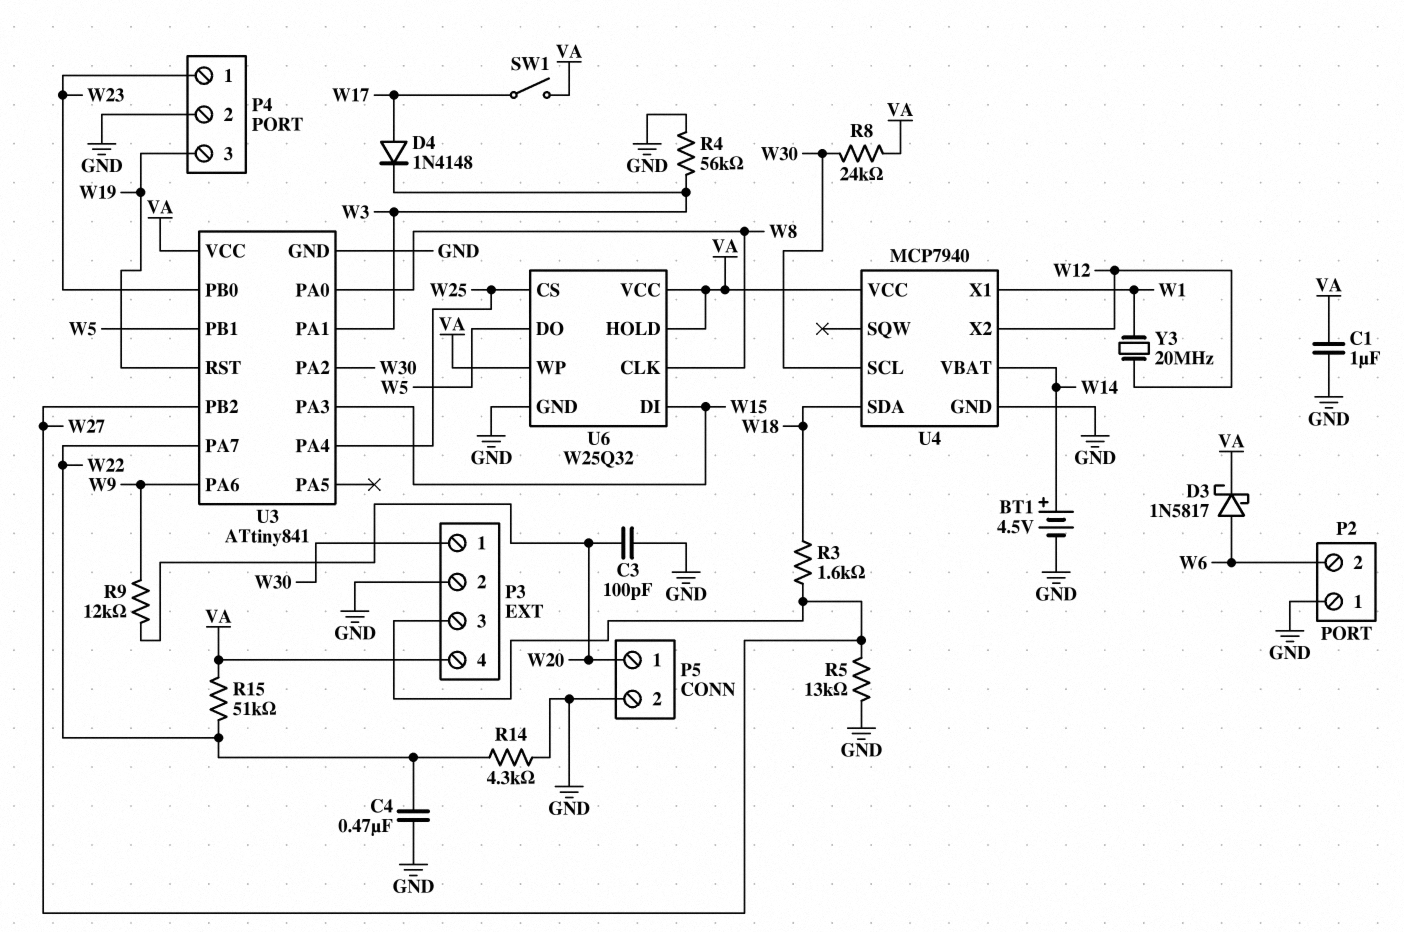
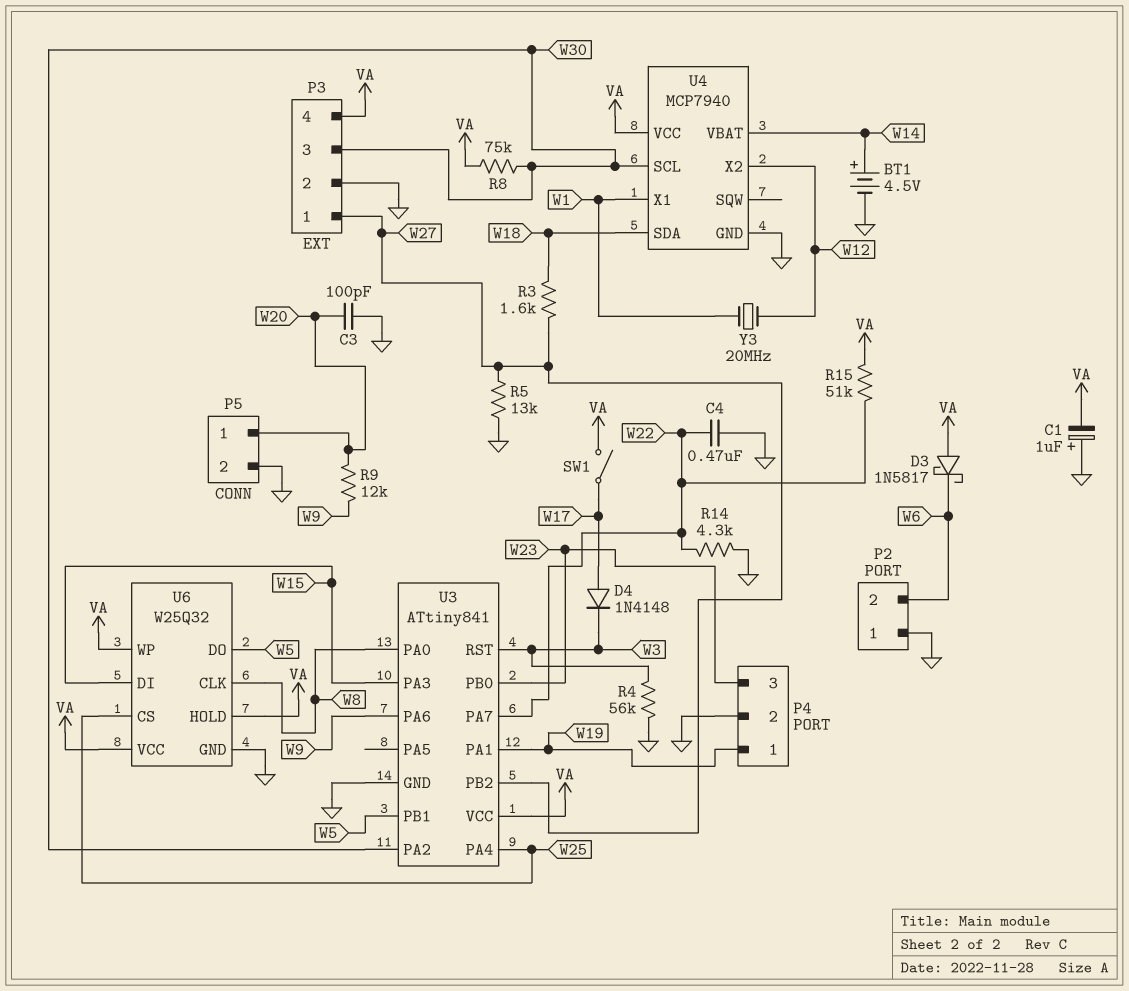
C1: 1uF (GND, VA) -> 1uF (plus GND, minus VA)
D3: schottky 1N5817 (A W6, K VA) -> schottky 1N5817 (A VA, K W6)
P3 pin 1: W30 -> W27
P3 pin 3: W27 -> W30
P4 pin 1: W23 -> W19
P4 pin 3: W19 -> W23
R8: 24k (VA, W30) -> 75k (VA, W30)
U3 pin PA1: W3 -> W19
U3 pin RST: W19 -> W3

